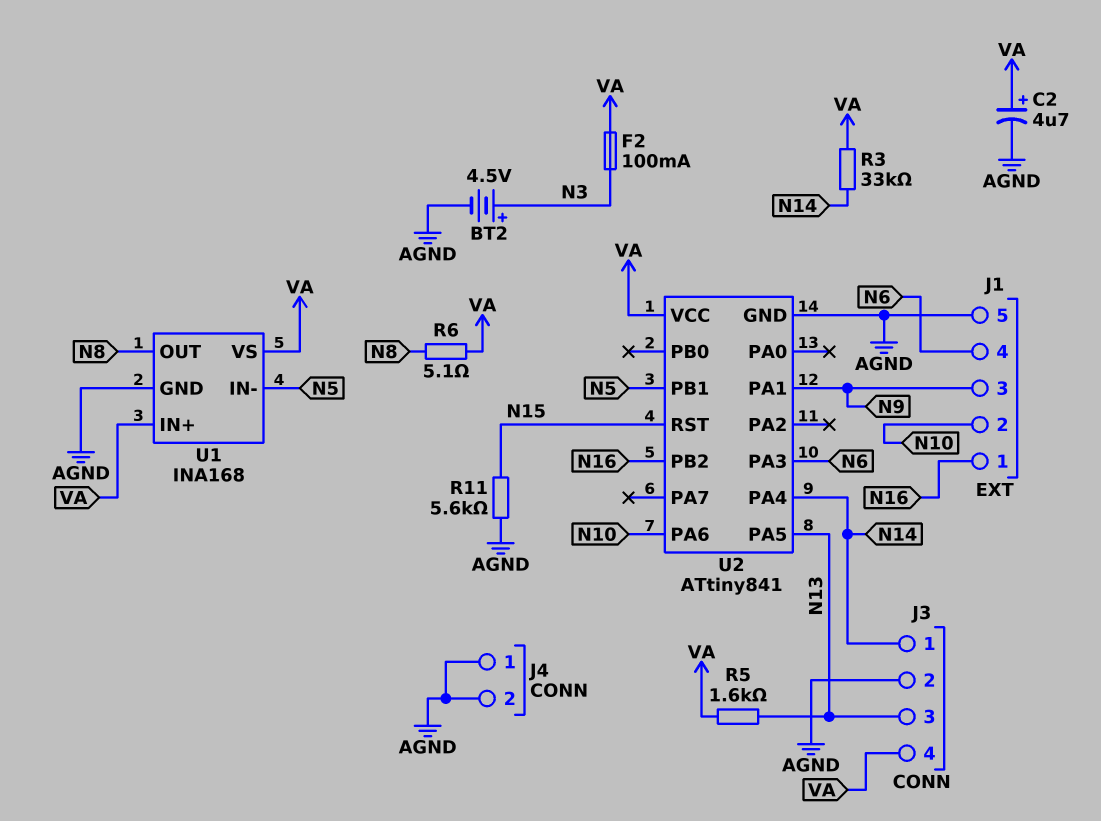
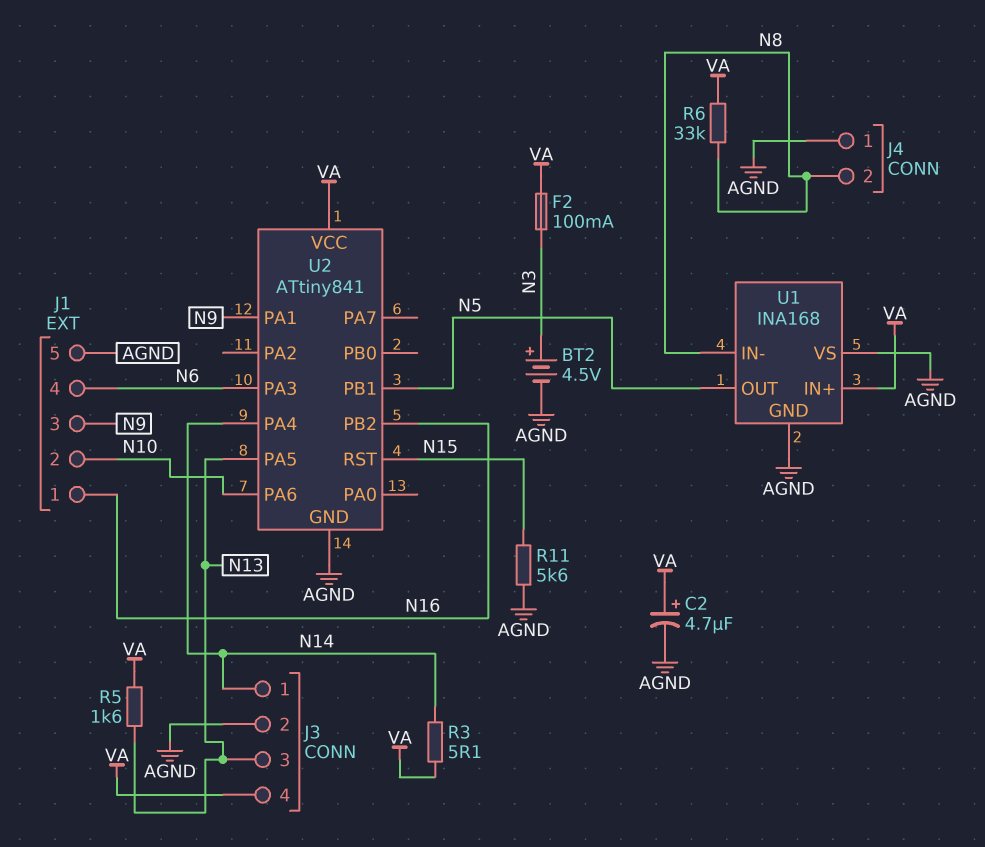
J4 pin 2: AGND -> N8
R3: 33k (N14, VA) -> 5.1 (N14, VA)
R6: 5.1 (N8, VA) -> 33k (N8, VA)
U1 pin IN-: N5 -> N8
U1 pin OUT: N8 -> N5
U1 pin VS: VA -> AGND

